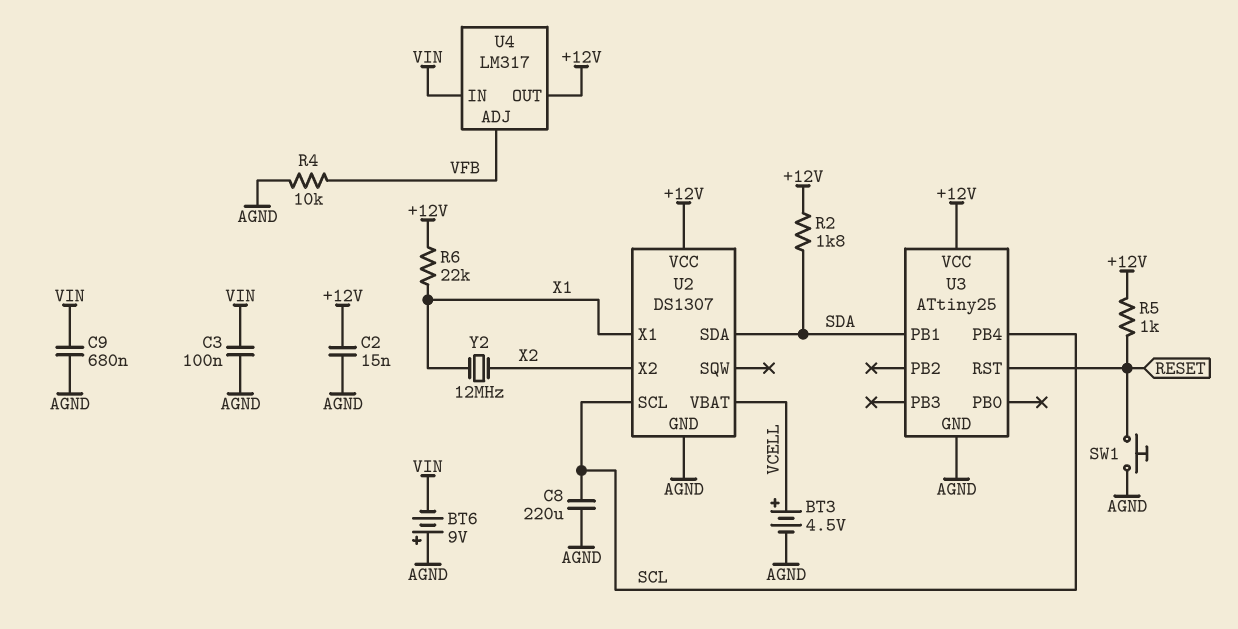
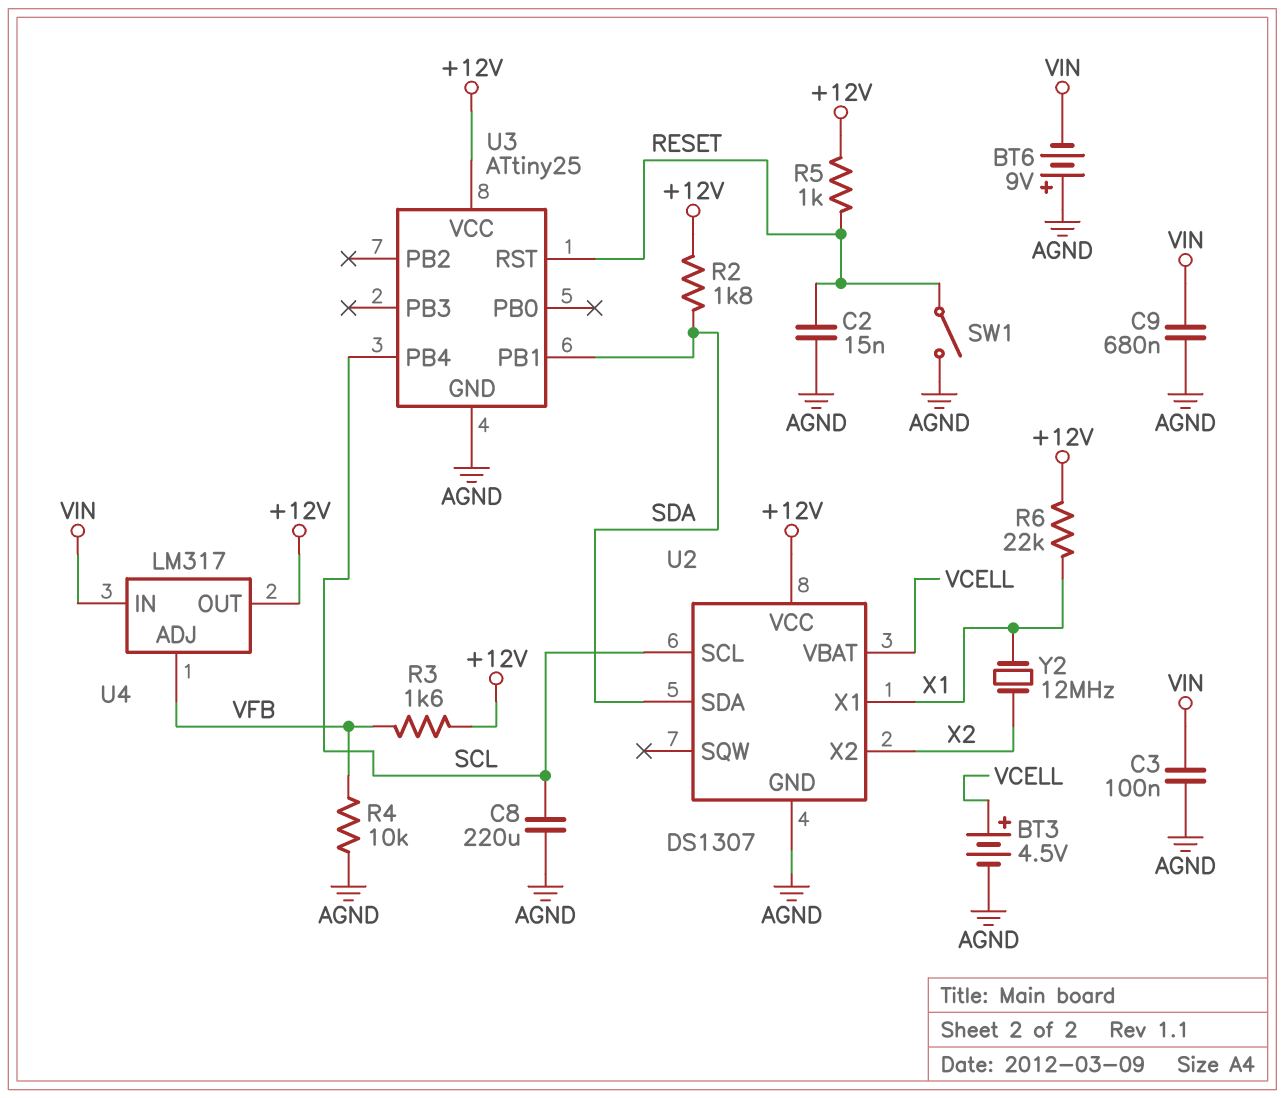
C2: 15nF (+12V, AGND) -> 15nF (AGND, RESET)
R3: none -> 1.6k (+12V, VFB)
SW1: button (AGND, RESET) -> switch (AGND, RESET)

